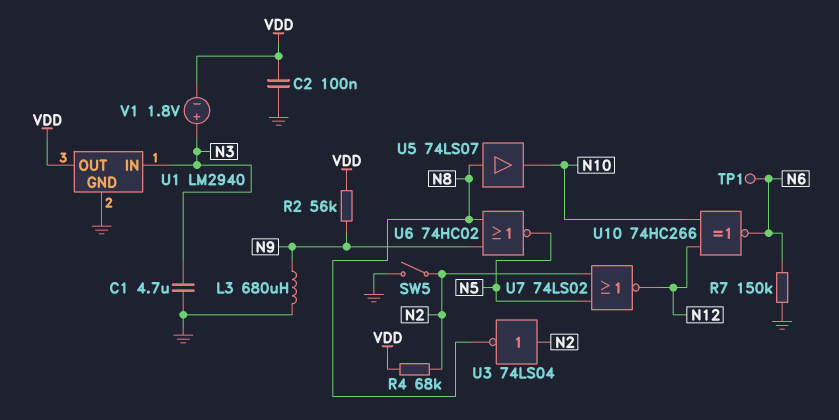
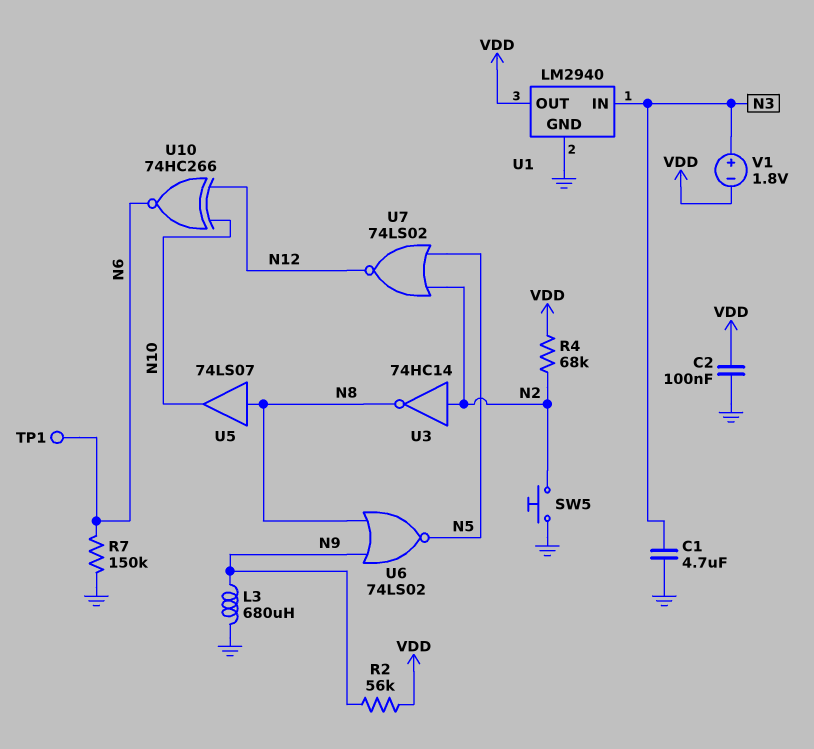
SW5: switch (GND, N2) -> button (GND, N2)
U3: NOT 74LS04 (in N2, out N8) -> NOT 74HC14 (in N2, out N8)
U6: NOR 74HC02 (in N8, in N9, out N5) -> NOR 74LS02 (in N8, in N9, out N5)

